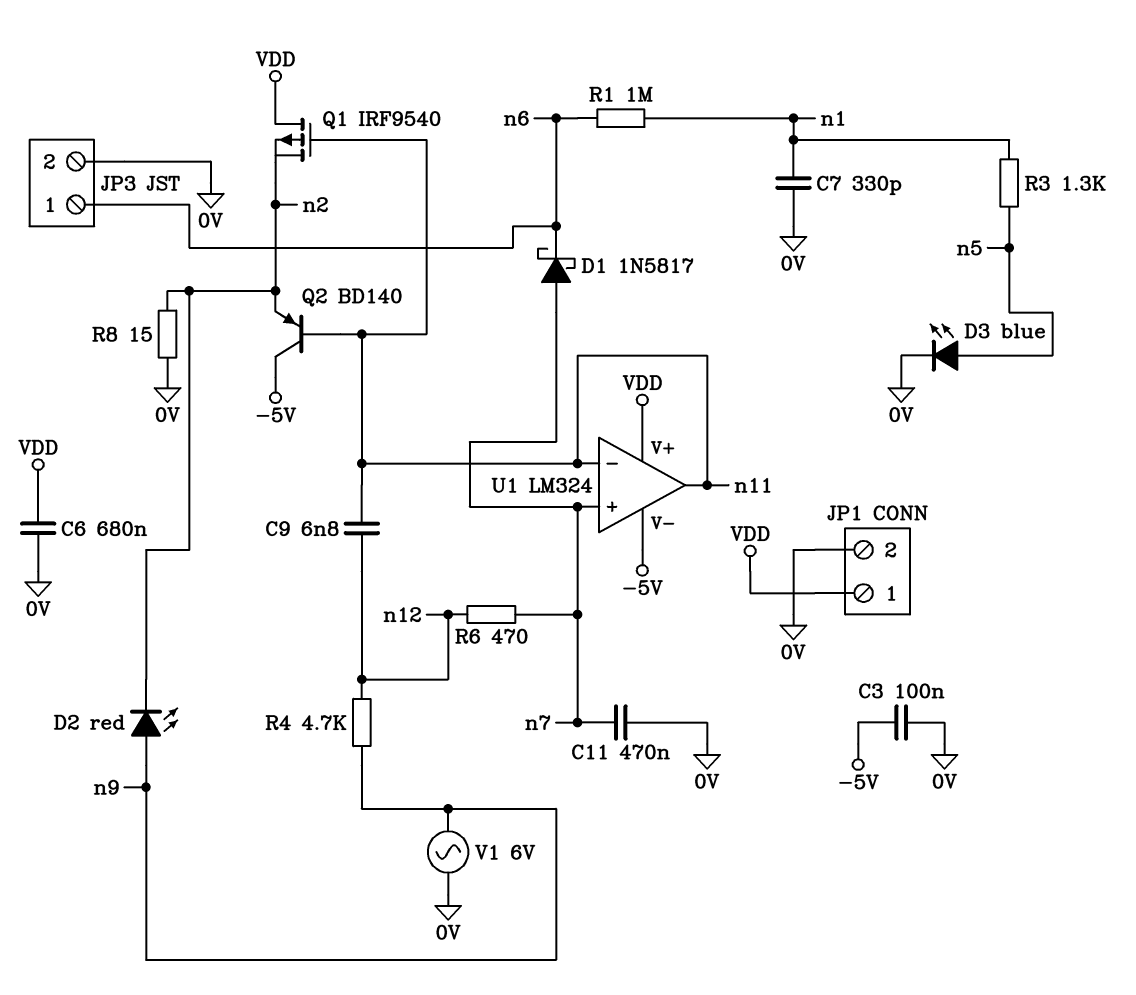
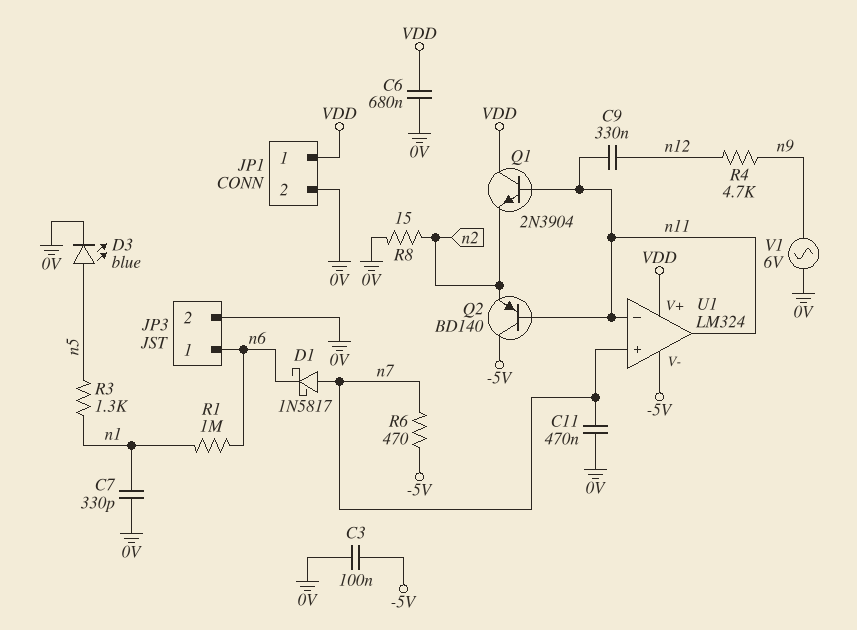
C9: 6.8nF (n11, n12) -> 330nF (n11, n12)
D2: LED red (A n9, K n2) -> none
Q1: PMOS IRF9540 (G n11, D VDD, S n2) -> NPN 2N3904 (B n11, C VDD, E n2)
R6: 470 (n7, n12) -> 470 (-5V, n7)

